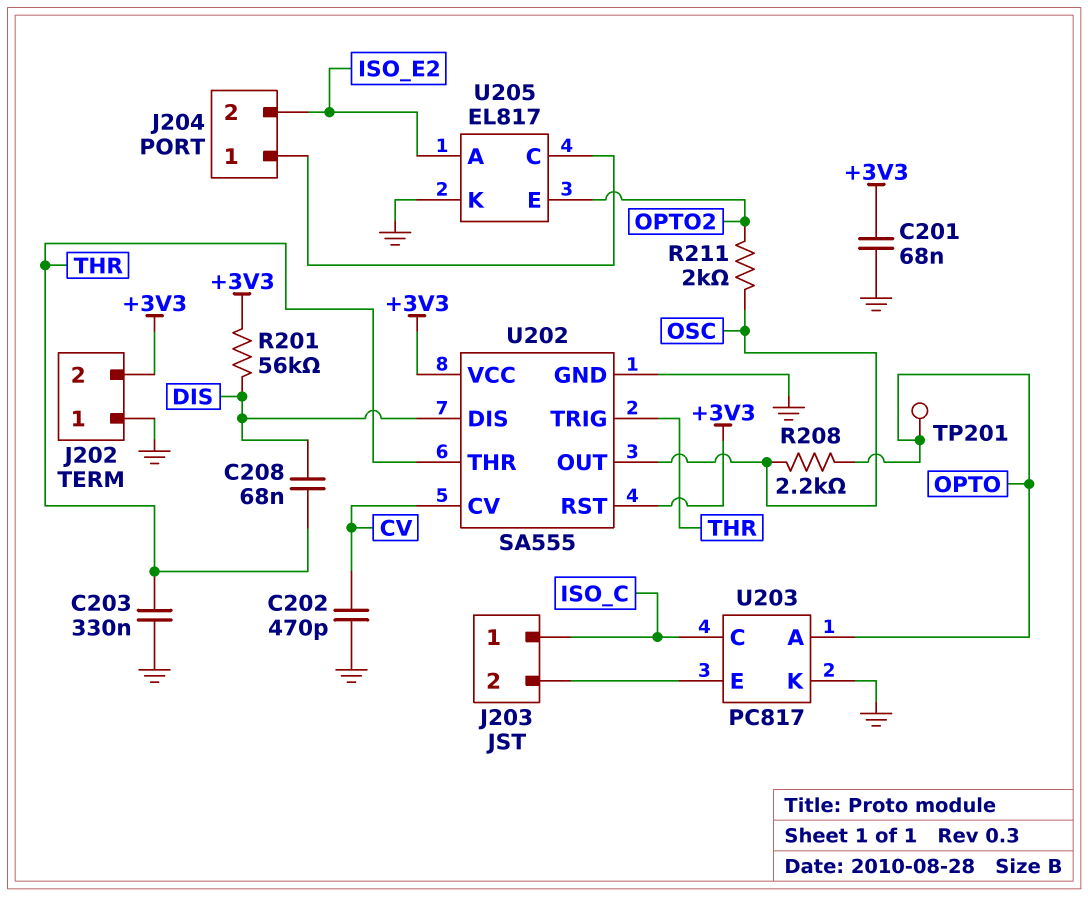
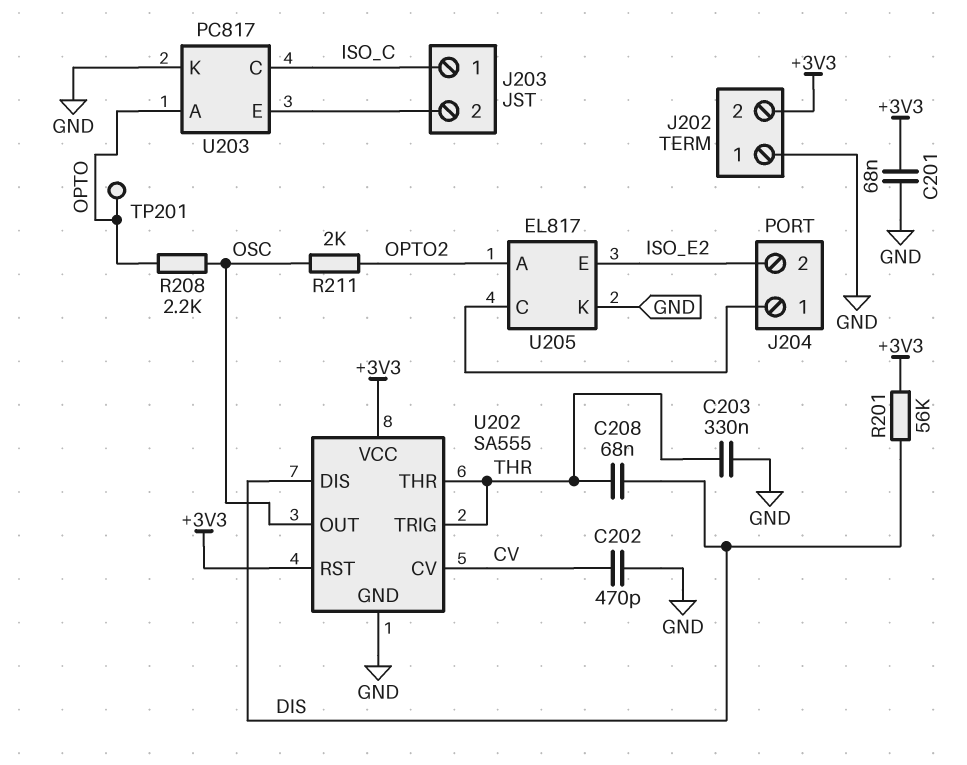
U205 pin A: ISO_E2 -> OPTO2
U205 pin E: OPTO2 -> ISO_E2

